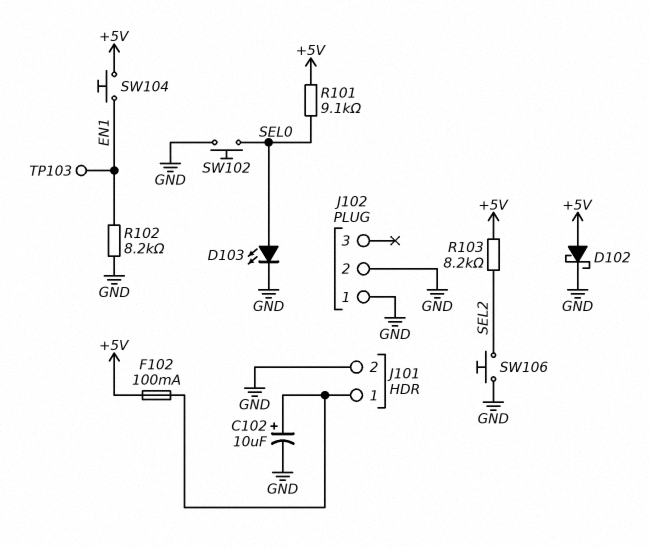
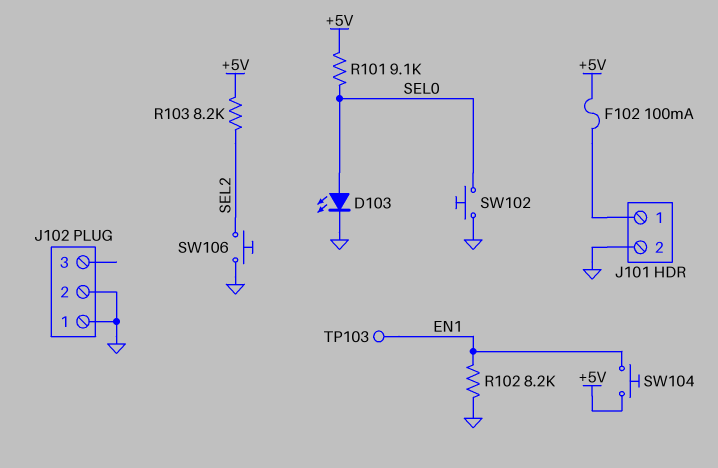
C102: 10uF (plus J101/1, minus GND) -> none
D102: schottky (A +5V, K GND) -> none

